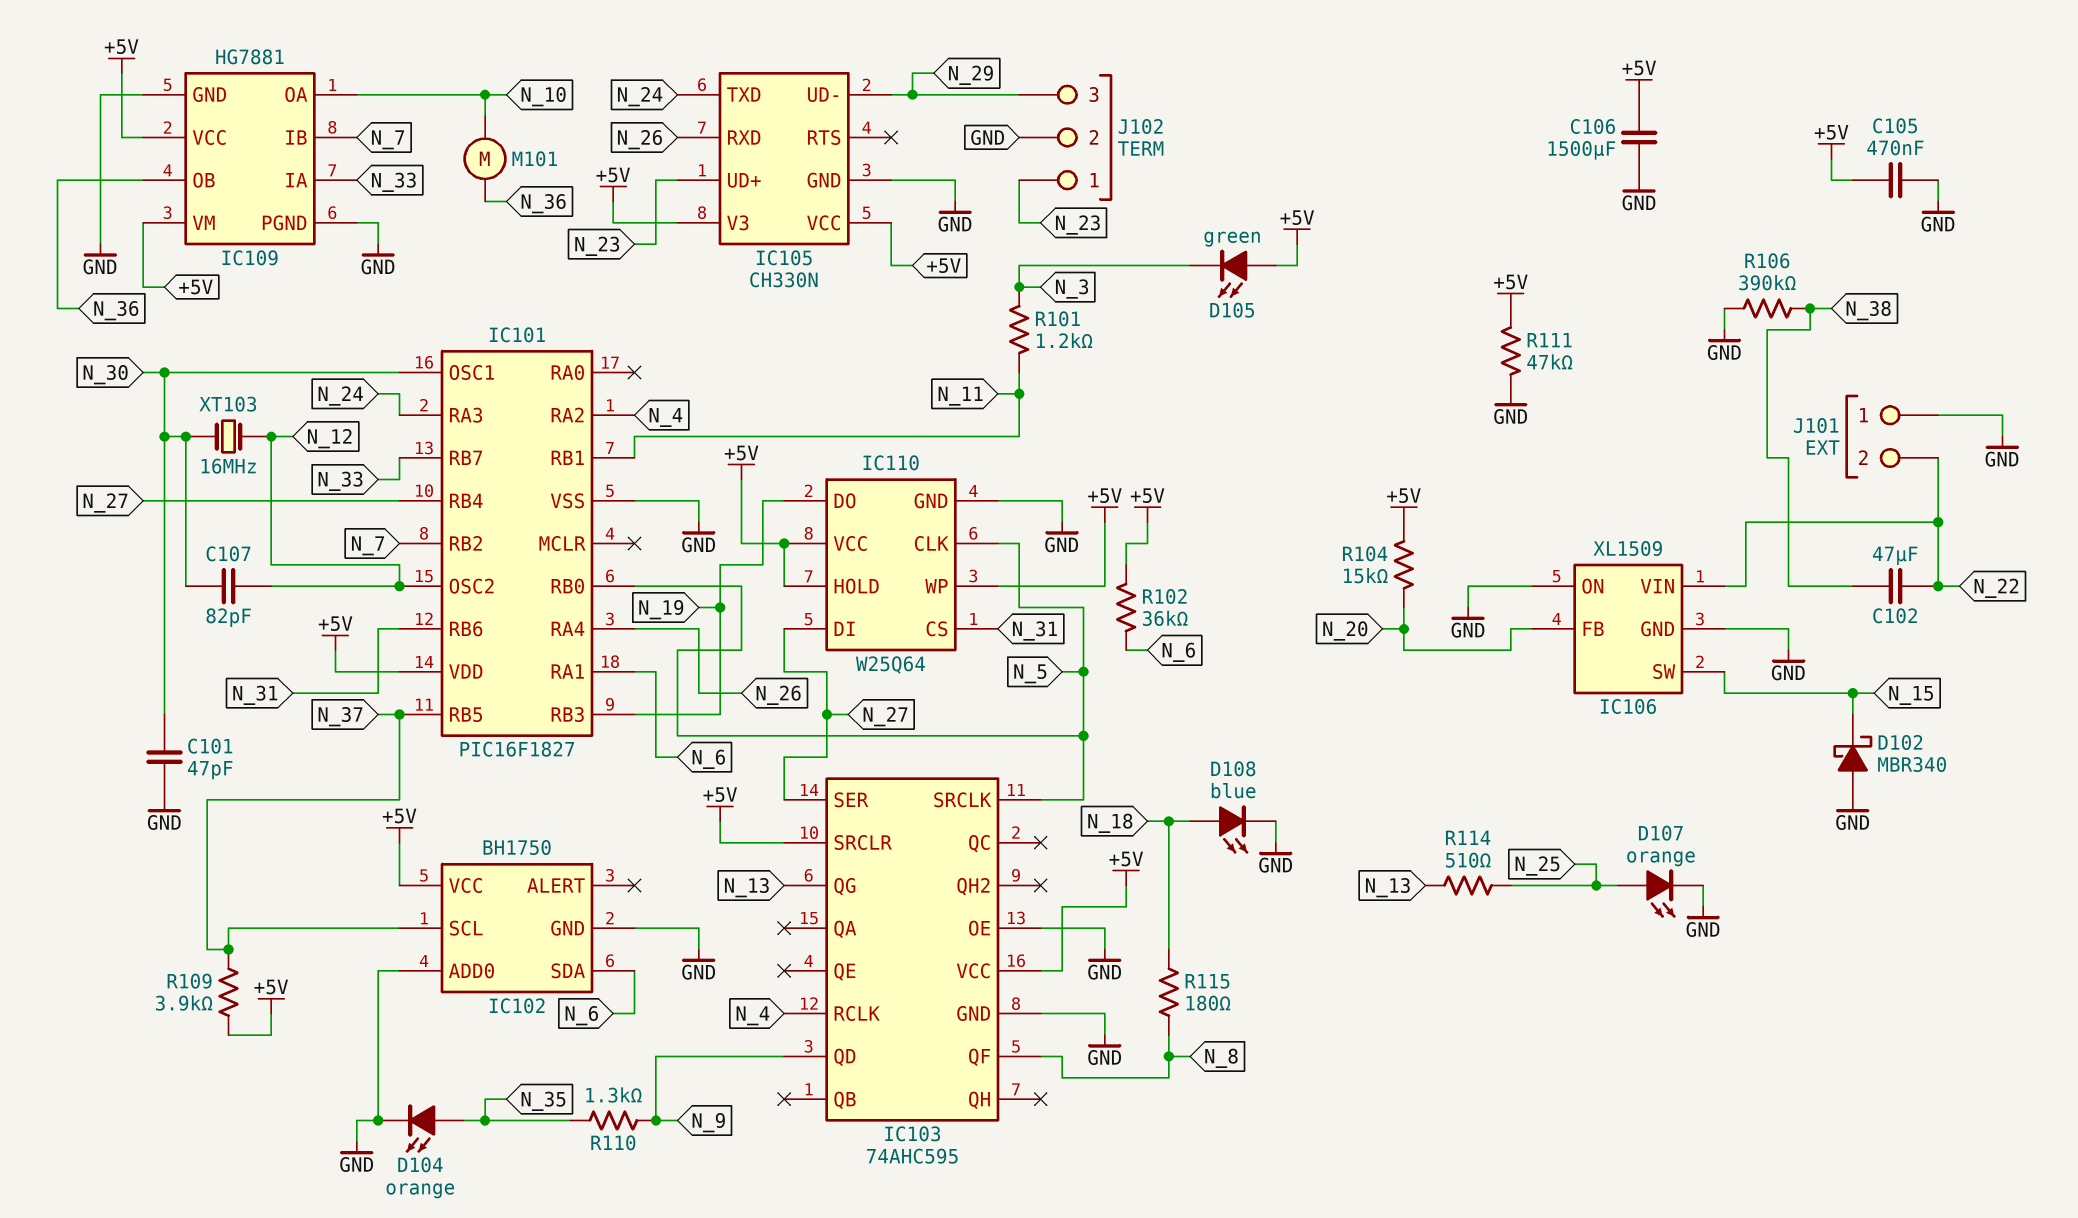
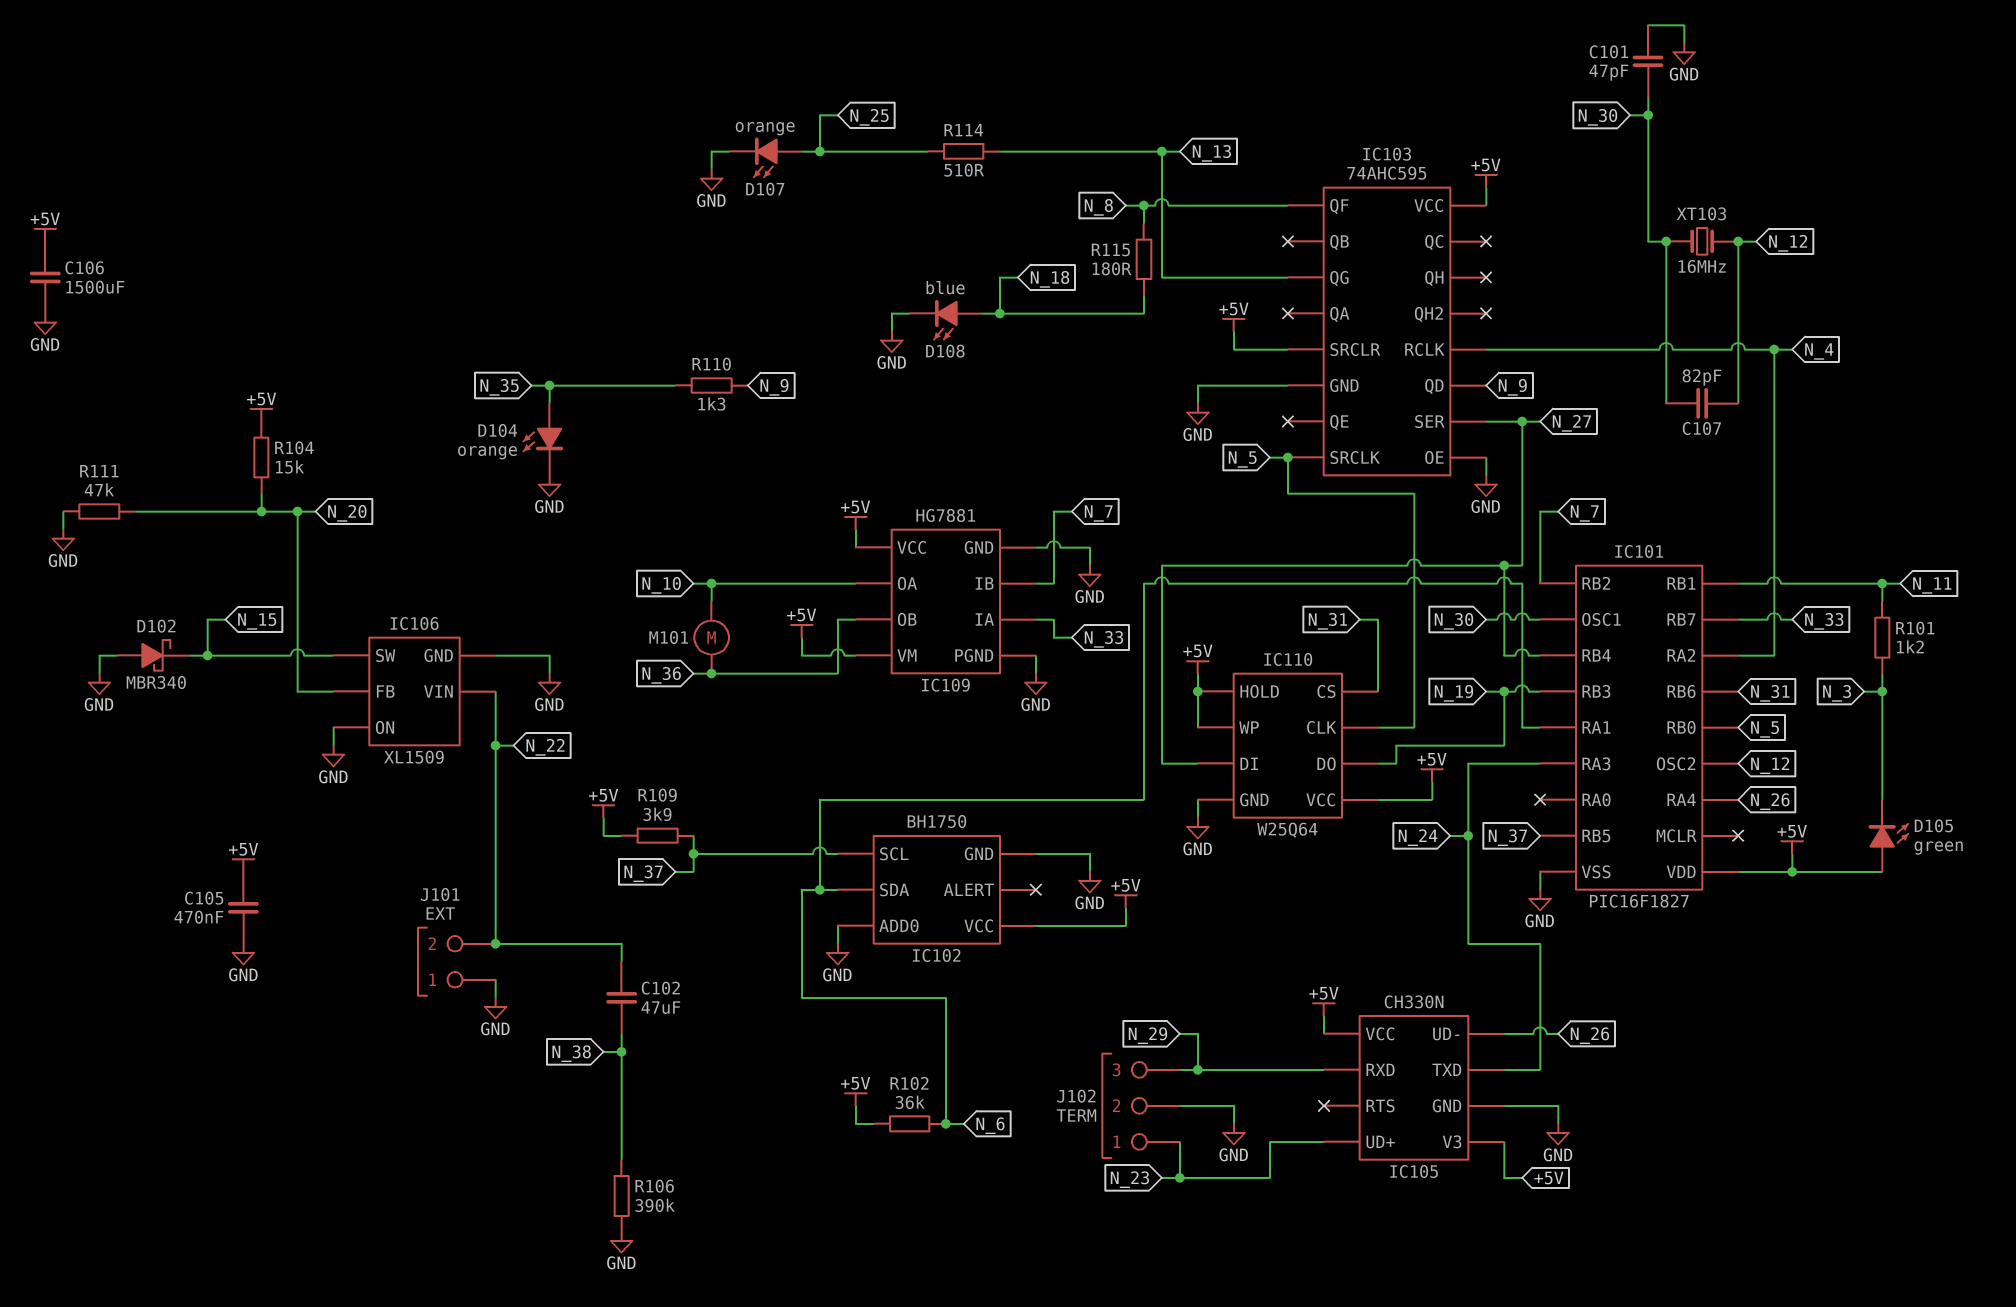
IC105 pin RXD: N_26 -> N_29
IC105 pin UD-: N_29 -> N_26
R111: 47k (+5V, GND) -> 47k (GND, N_20)

